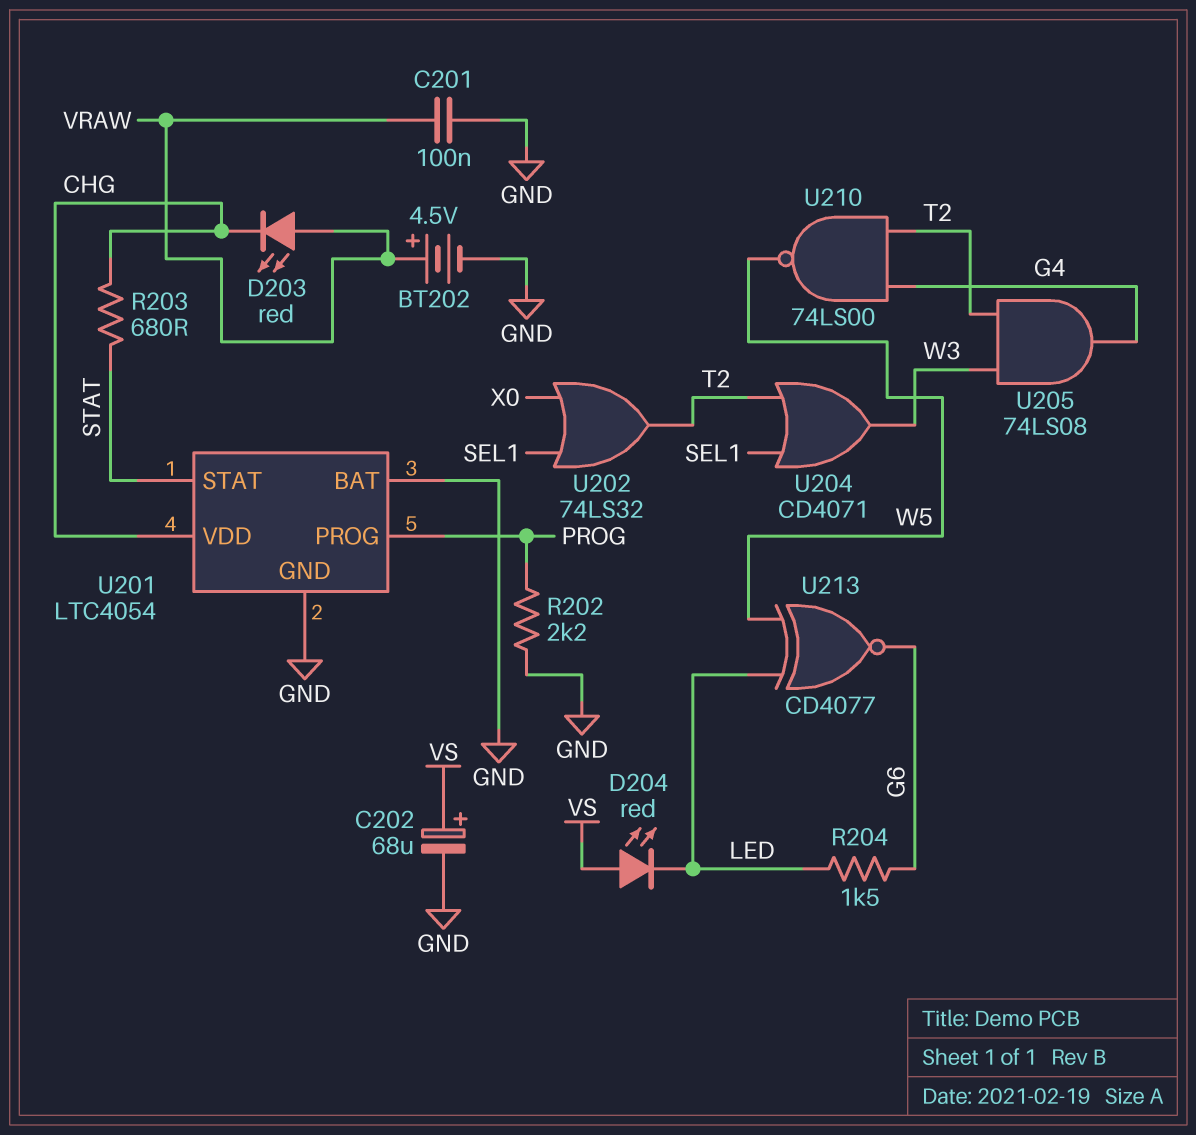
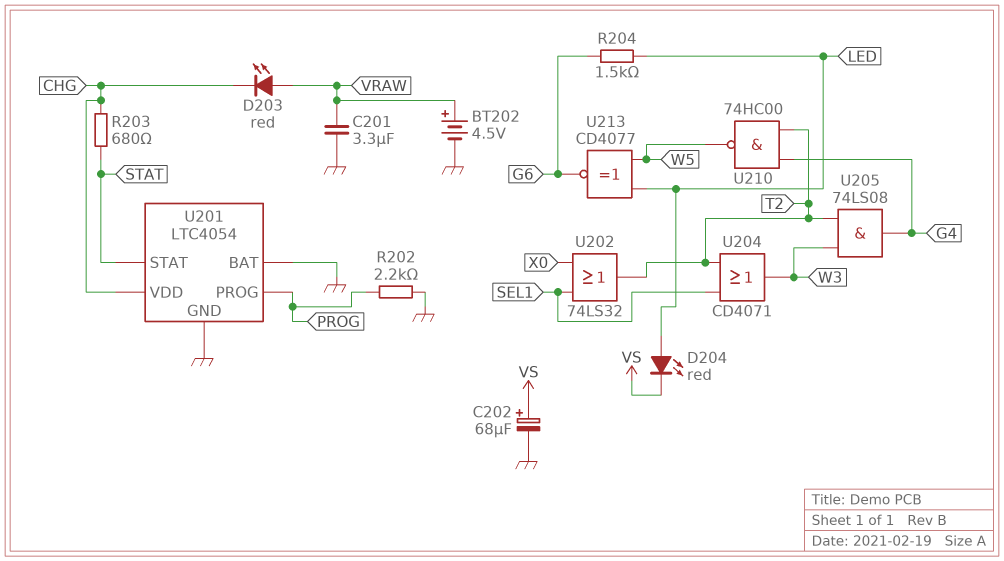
C201: 100nF (GND, VRAW) -> 3.3uF (GND, VRAW)
D204: LED red (A VS, K LED) -> LED red (A LED, K VS)
U210: NAND 74LS00 (in G4, in T2, out W5) -> NAND 74HC00 (in G4, in T2, out W5)

